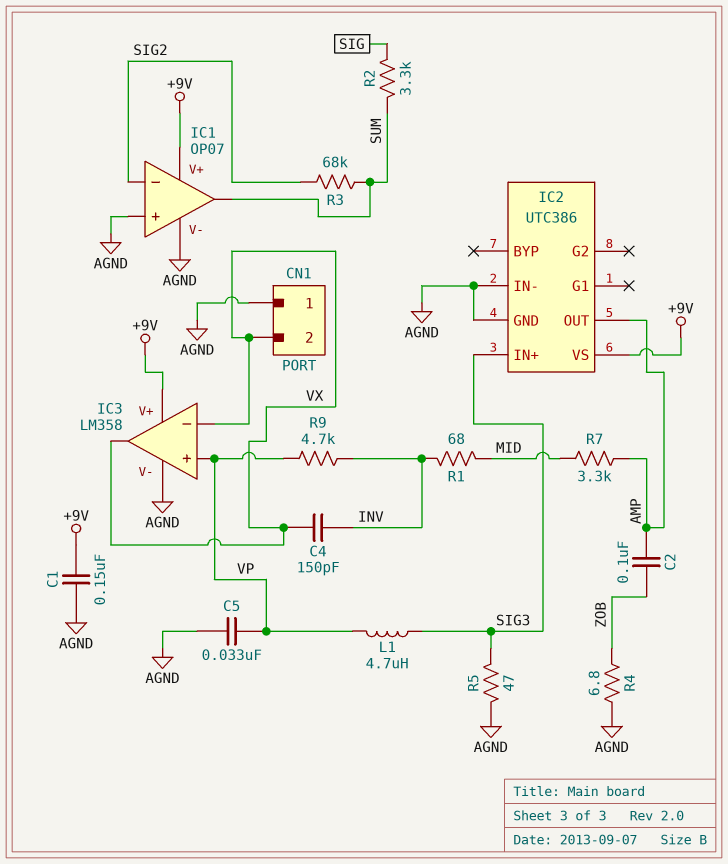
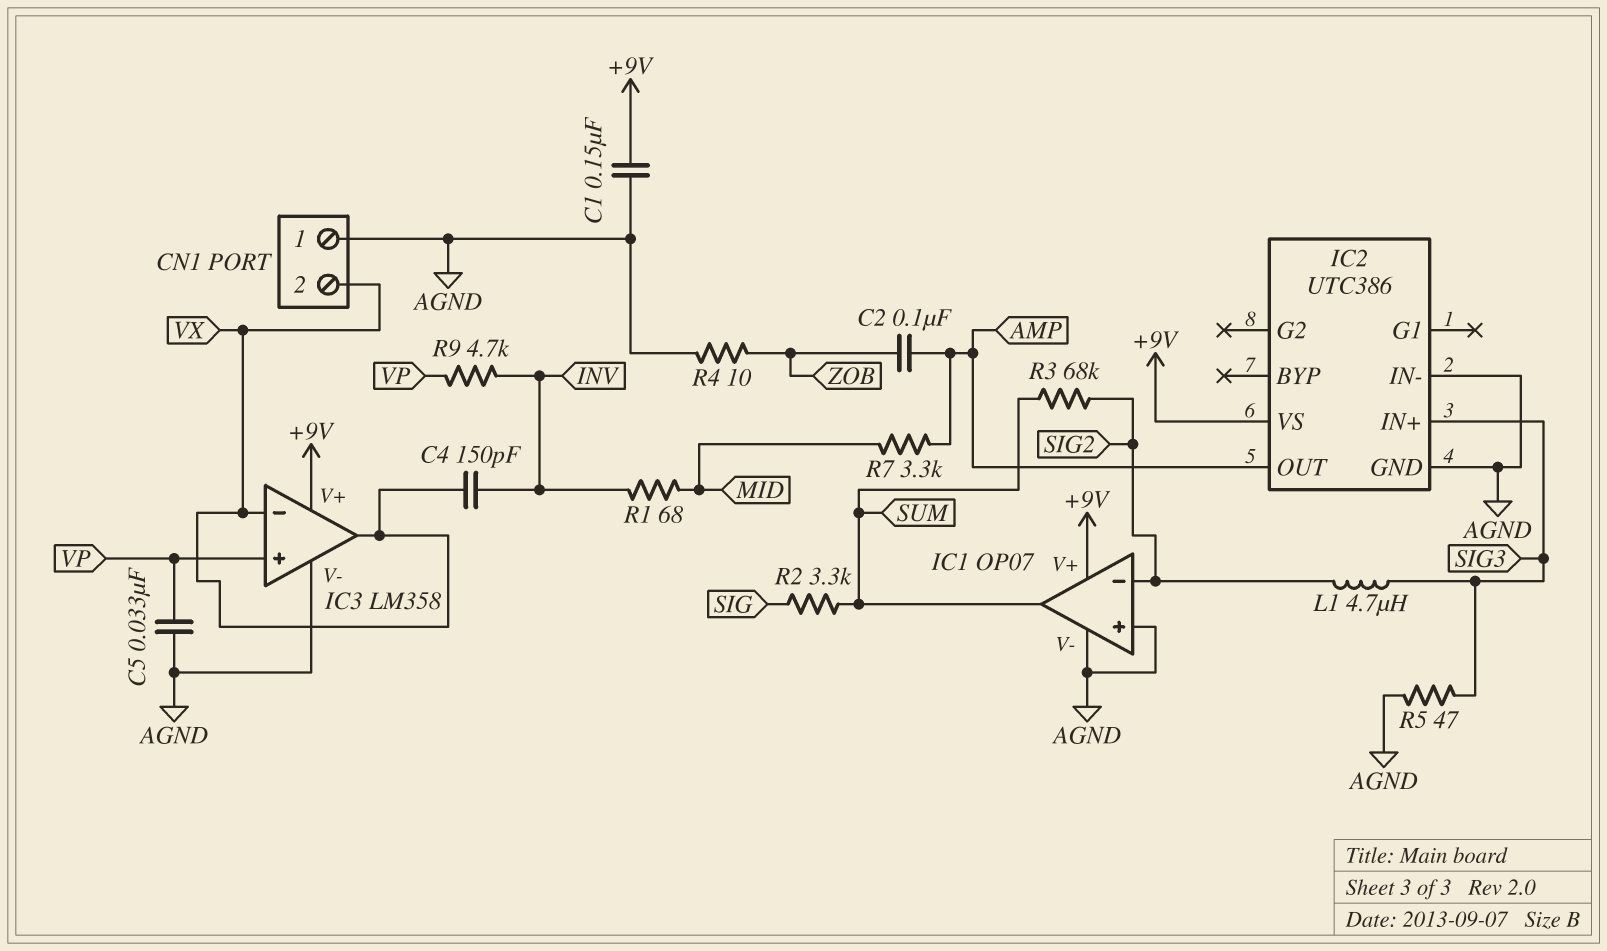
L1: 4.7uH (SIG3, VP) -> 4.7uH (SIG2, SIG3)
R4: 6.8 (AGND, ZOB) -> 10 (AGND, ZOB)

